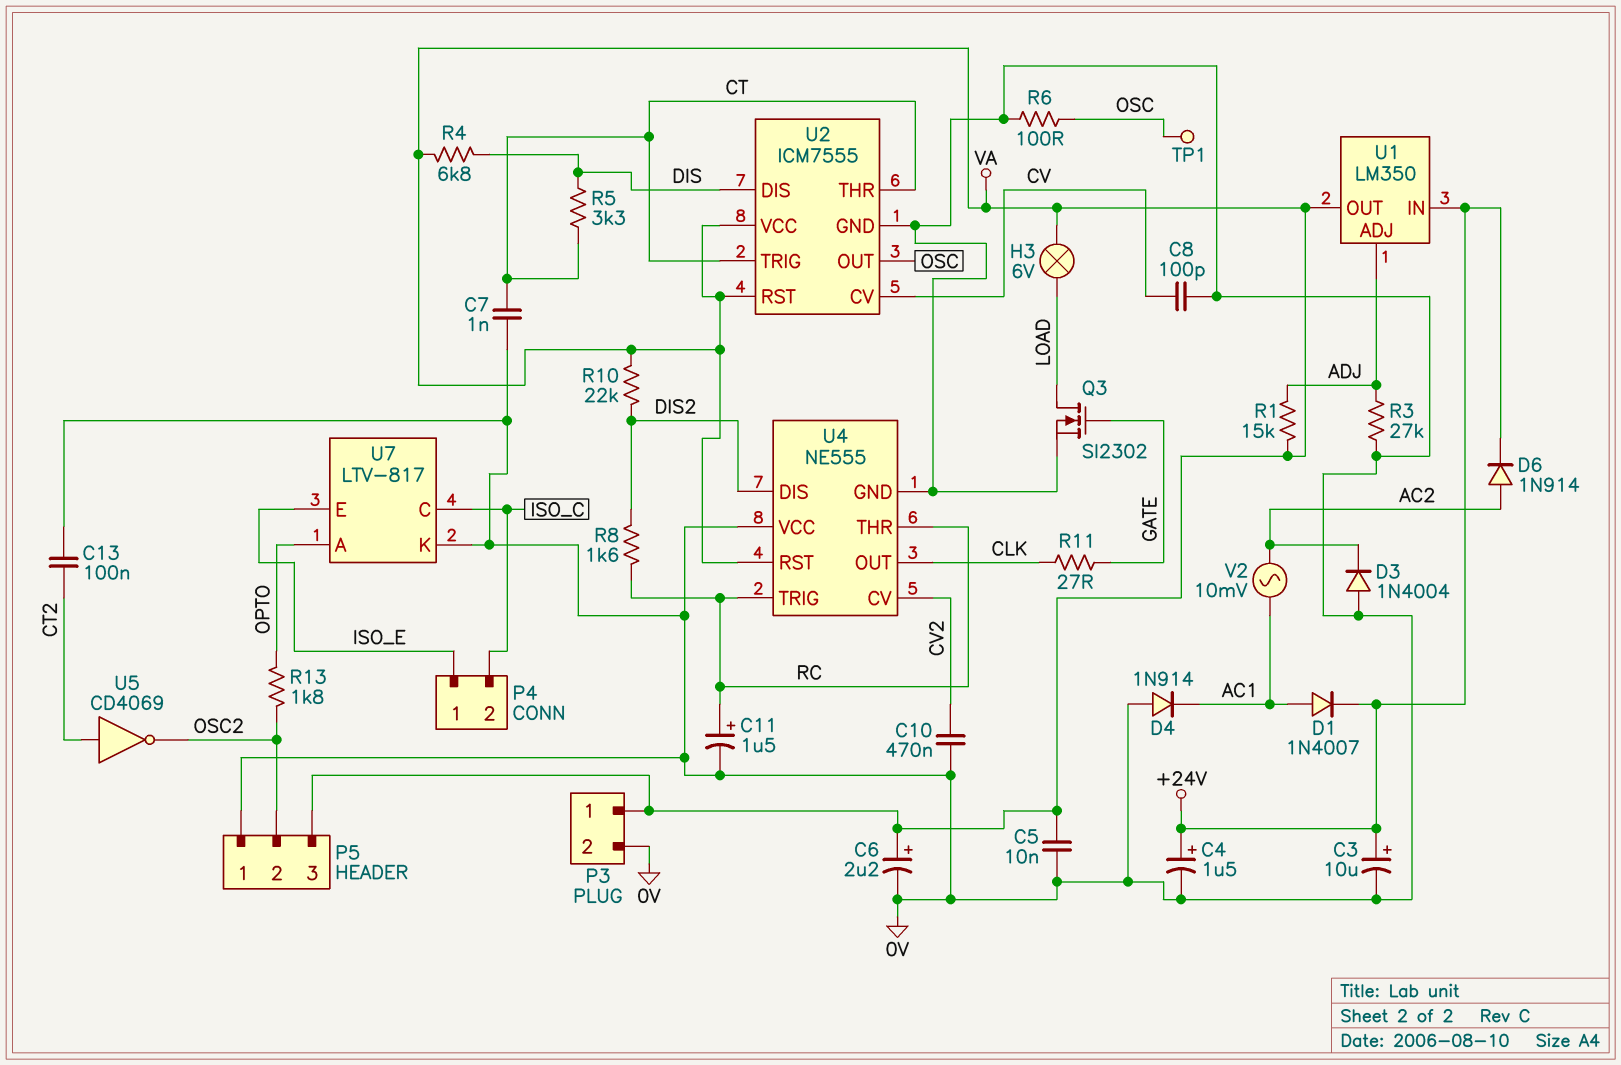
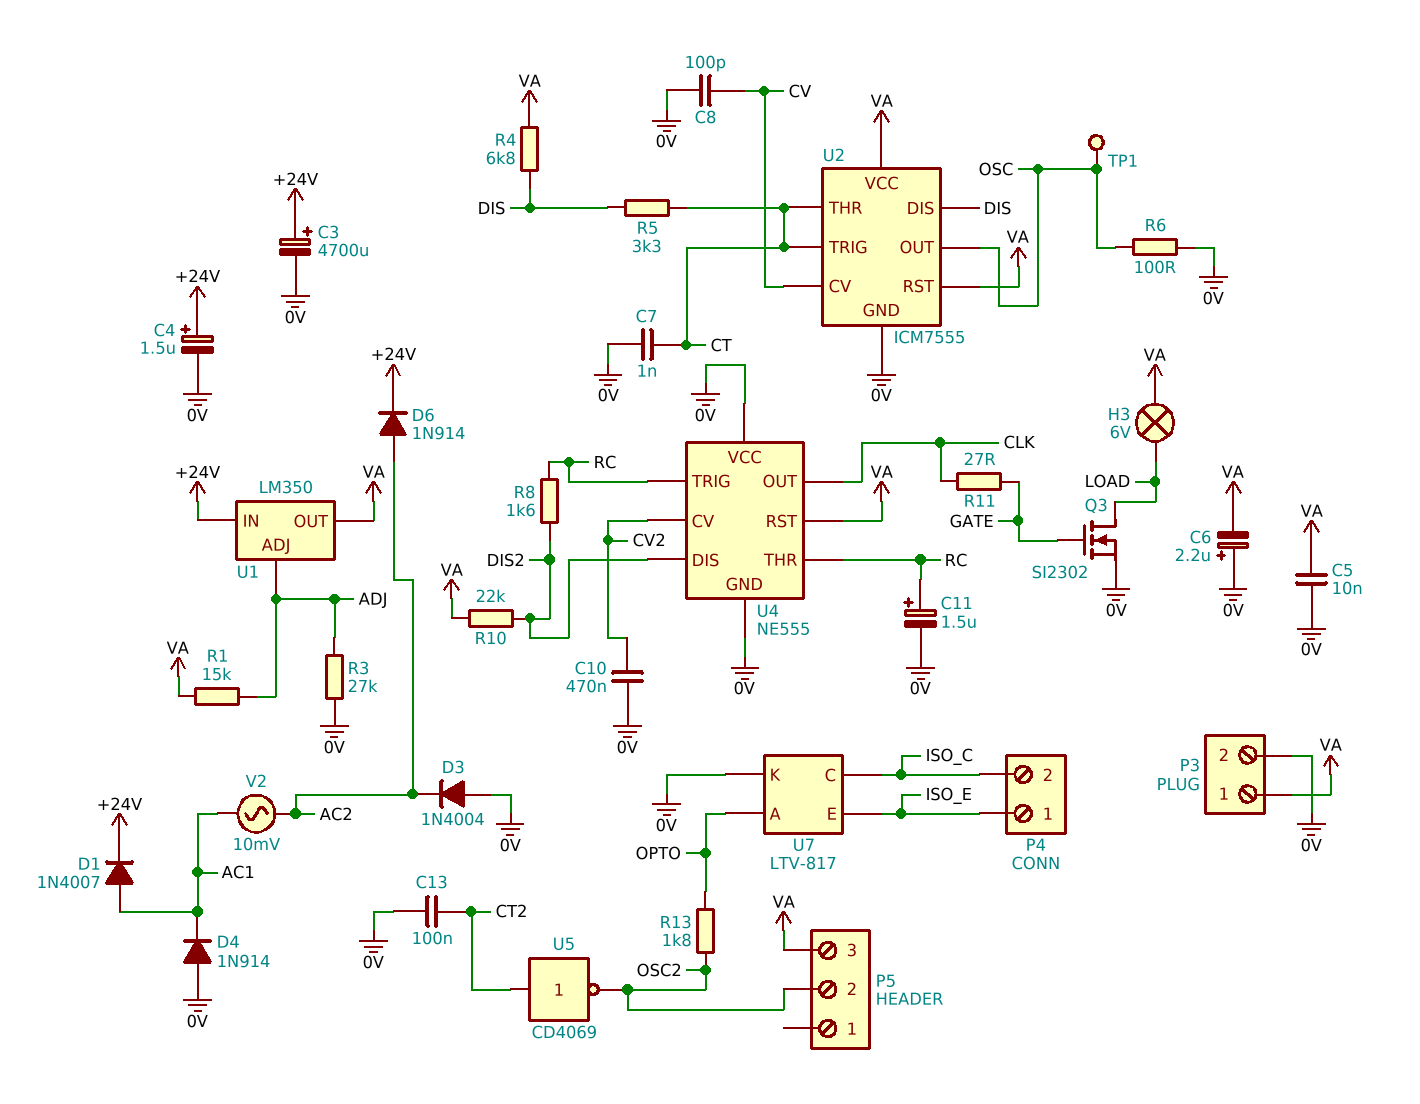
C3: 10uF (plus +24V, minus 0V) -> 4700uF (plus +24V, minus 0V)
C6: 2.2uF (plus VA, minus 0V) -> 2.2uF (plus 0V, minus VA)
P5 pin 1: 0V -> none

